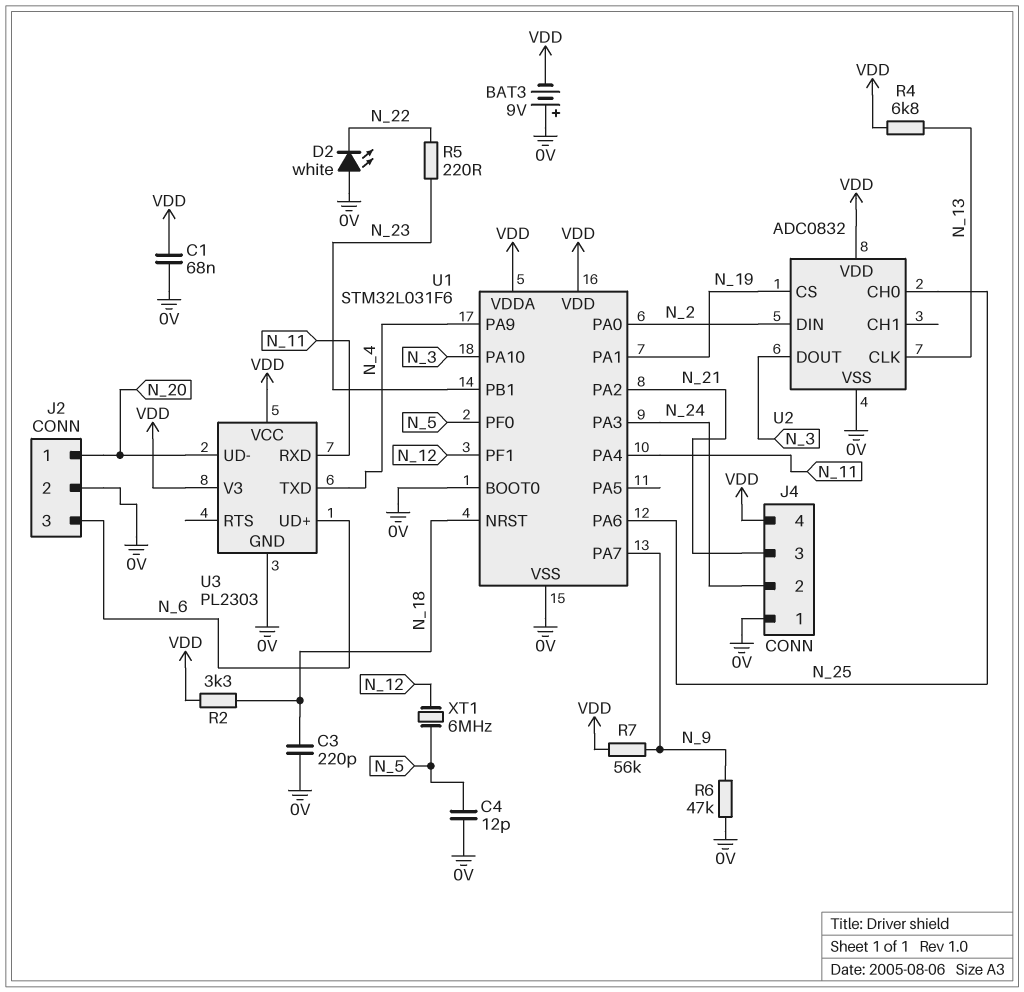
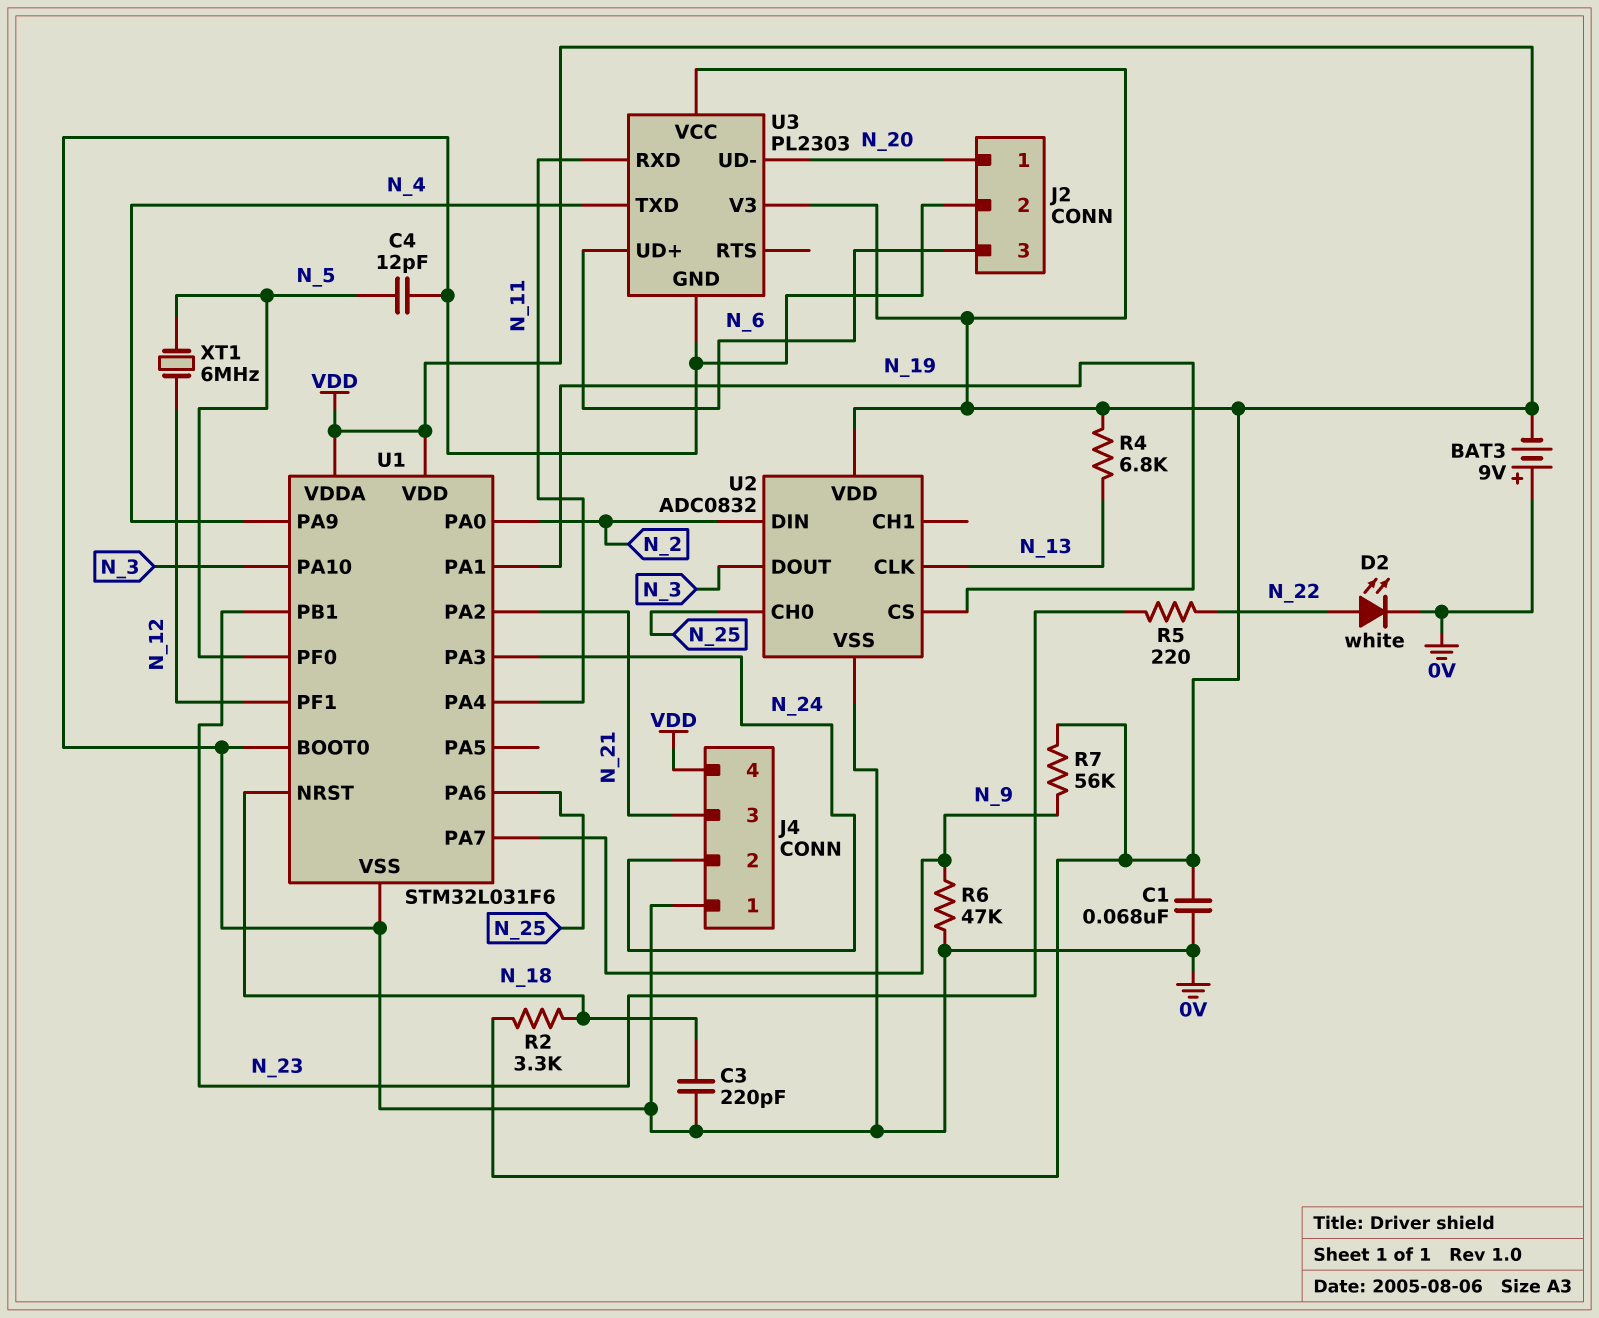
D2: LED white (A 0V, K N_22) -> LED white (A N_22, K 0V)

